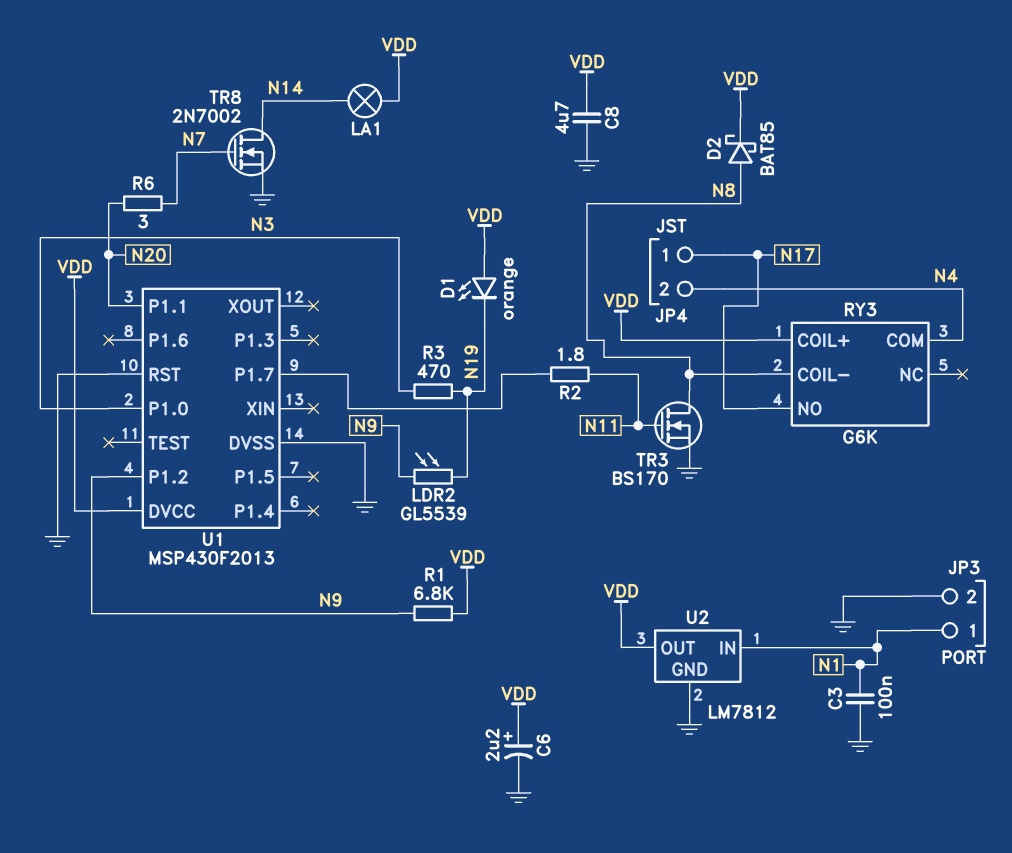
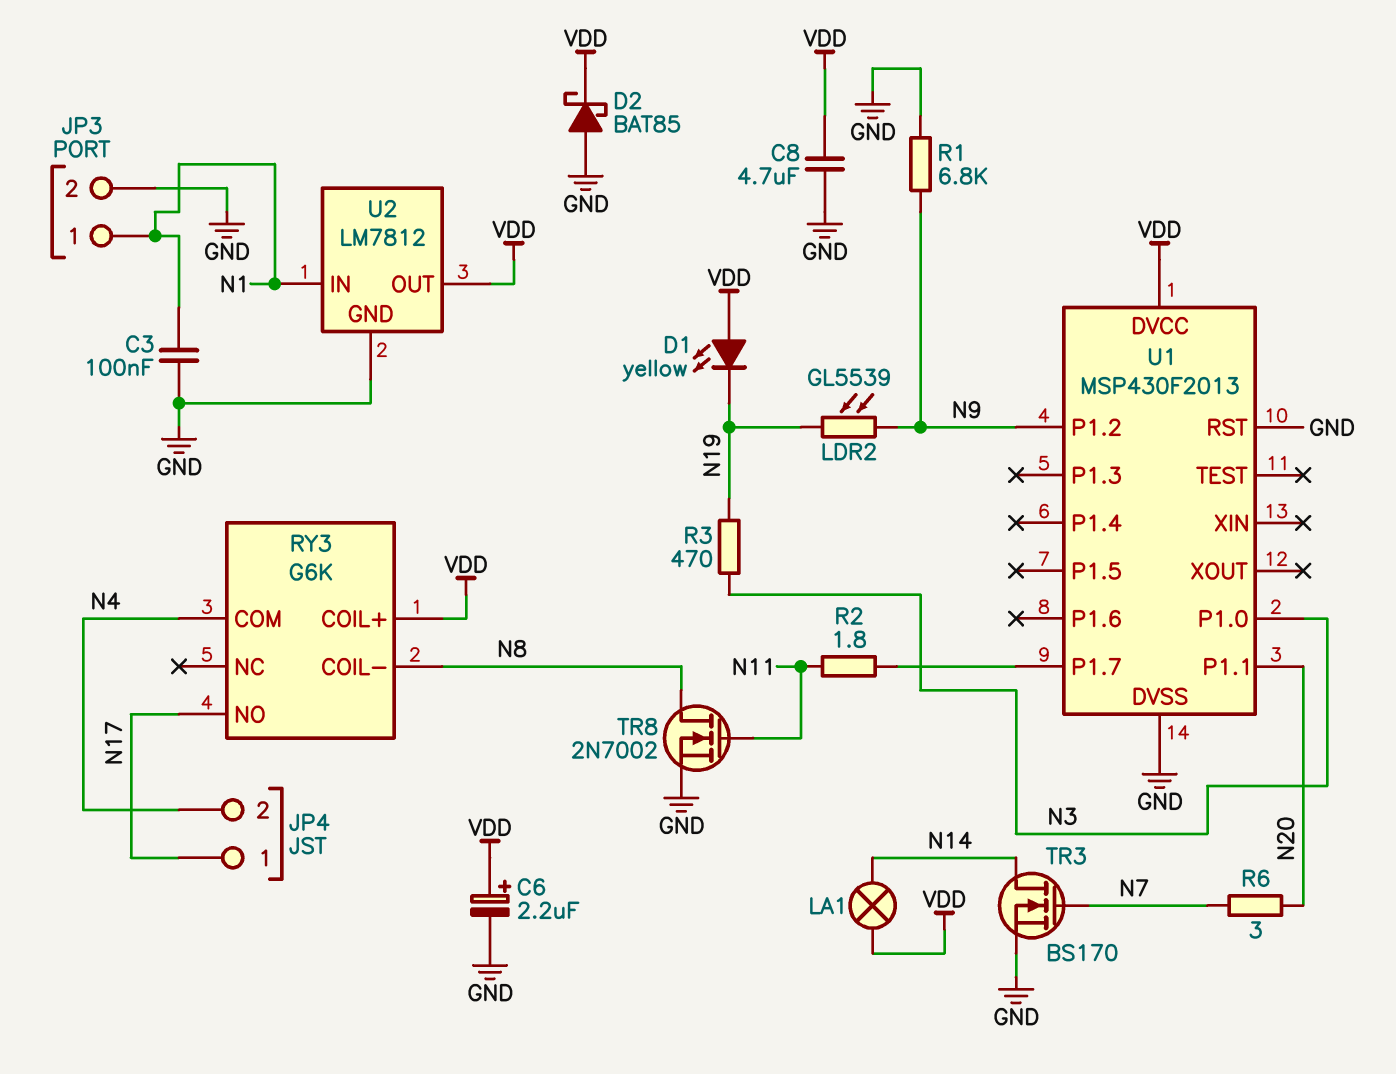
D1: LED orange (A VDD, K N19) -> LED yellow (A VDD, K N19)
D2: schottky BAT85 (A N8, K VDD) -> schottky BAT85 (A GND, K VDD)
R1: 6.8k (N9, VDD) -> 6.8k (GND, N9)
TR3: NMOS BS170 (G N11, D N8, S GND) -> NMOS BS170 (G N7, D N14, S GND)
TR8: NMOS 2N7002 (G N7, D N14, S GND) -> NMOS 2N7002 (G N11, D N8, S GND)

